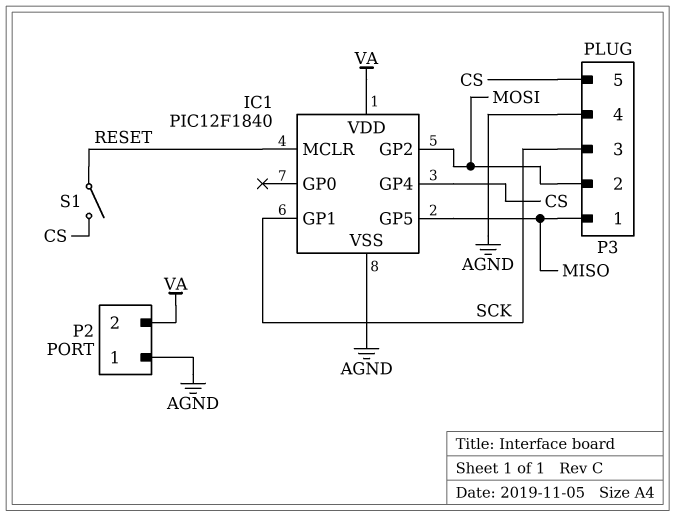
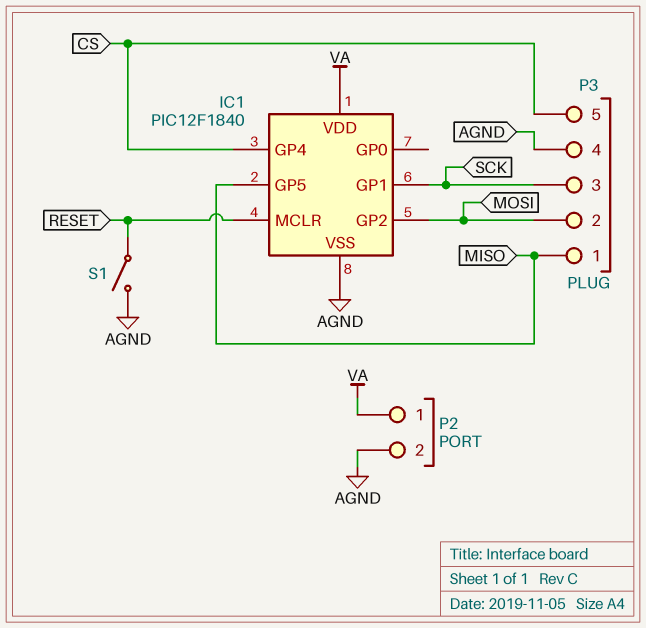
P2 pin 1: AGND -> VA
P2 pin 2: VA -> AGND
S1: switch (CS, RESET) -> switch (AGND, RESET)

